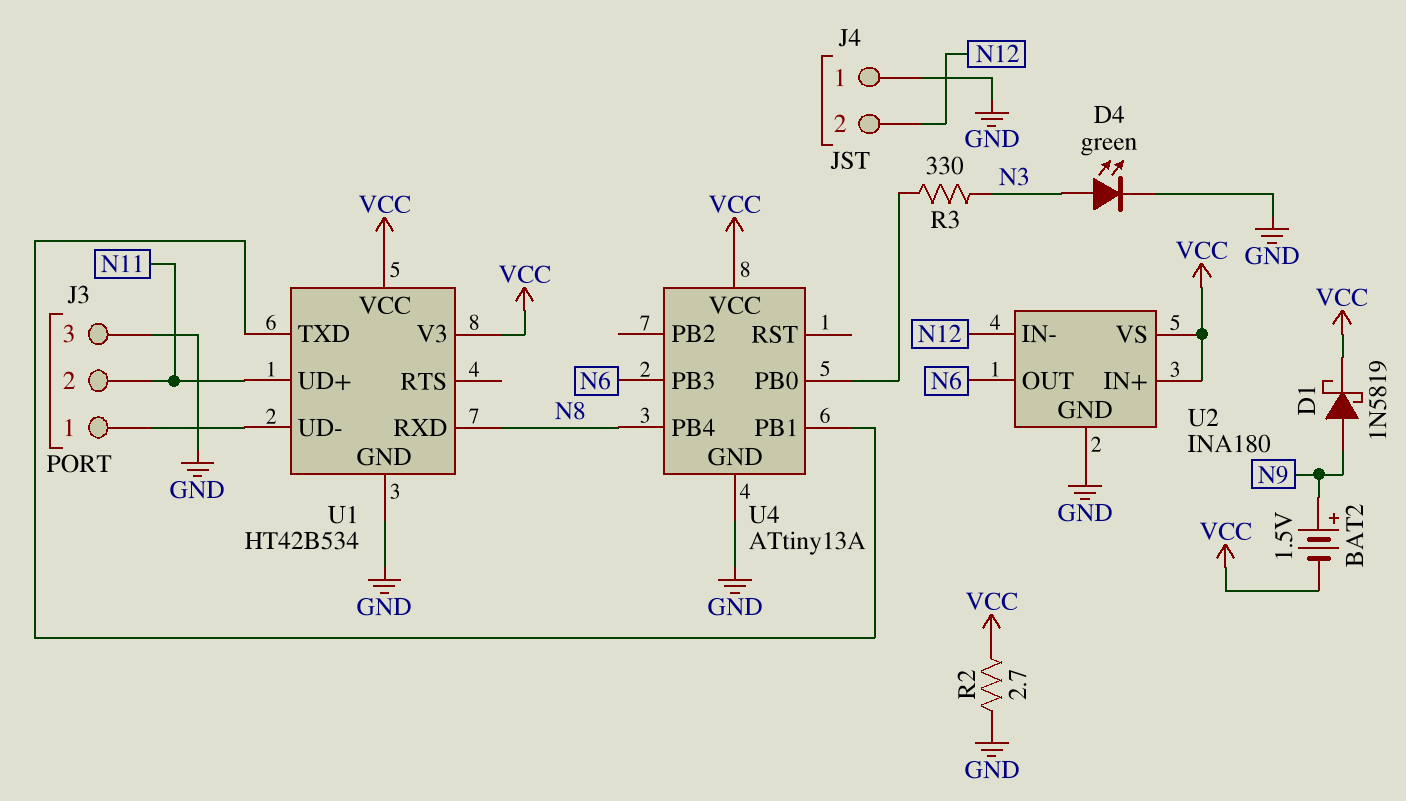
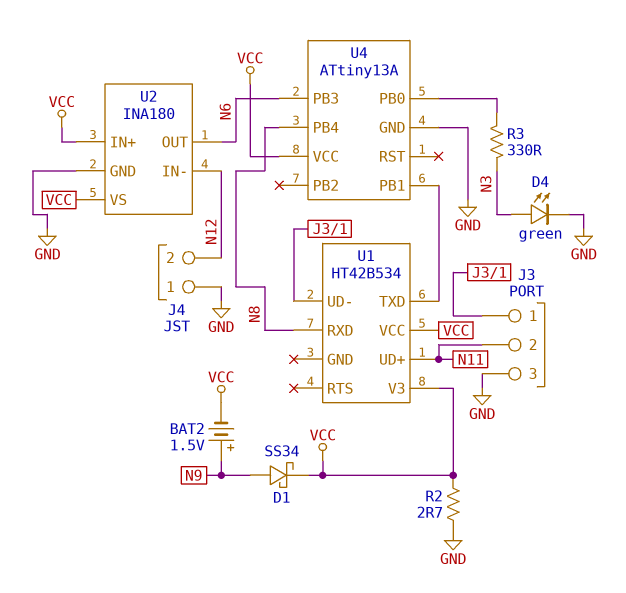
D1: schottky 1N5819 (A N9, K VCC) -> schottky SS34 (A N9, K VCC)
U1 pin GND: GND -> none

